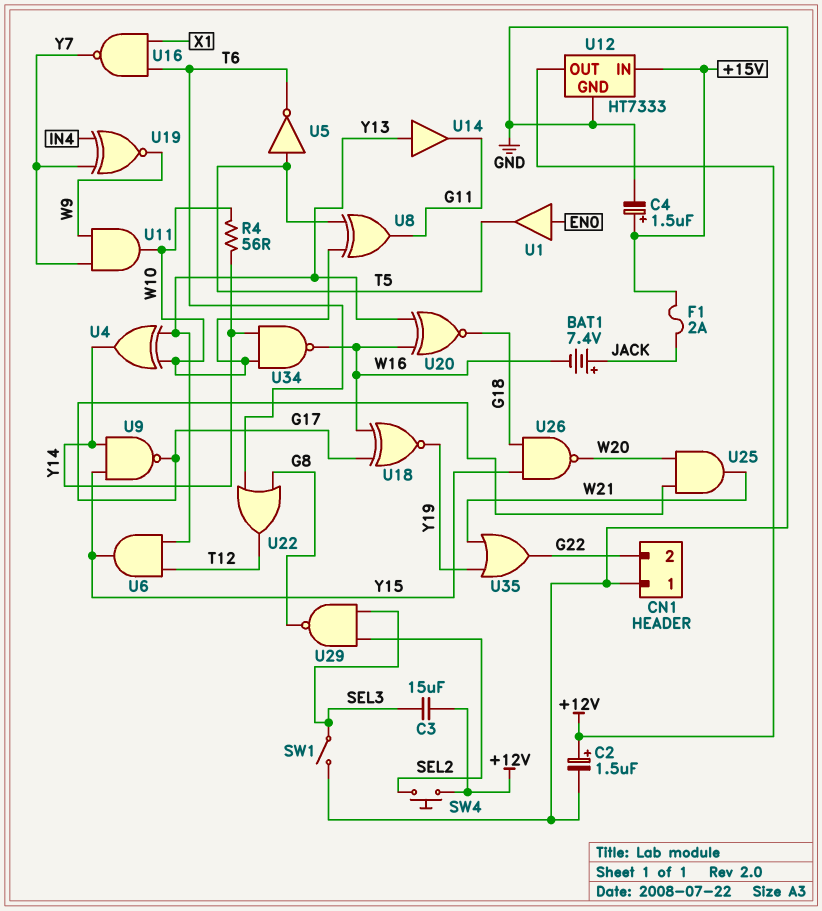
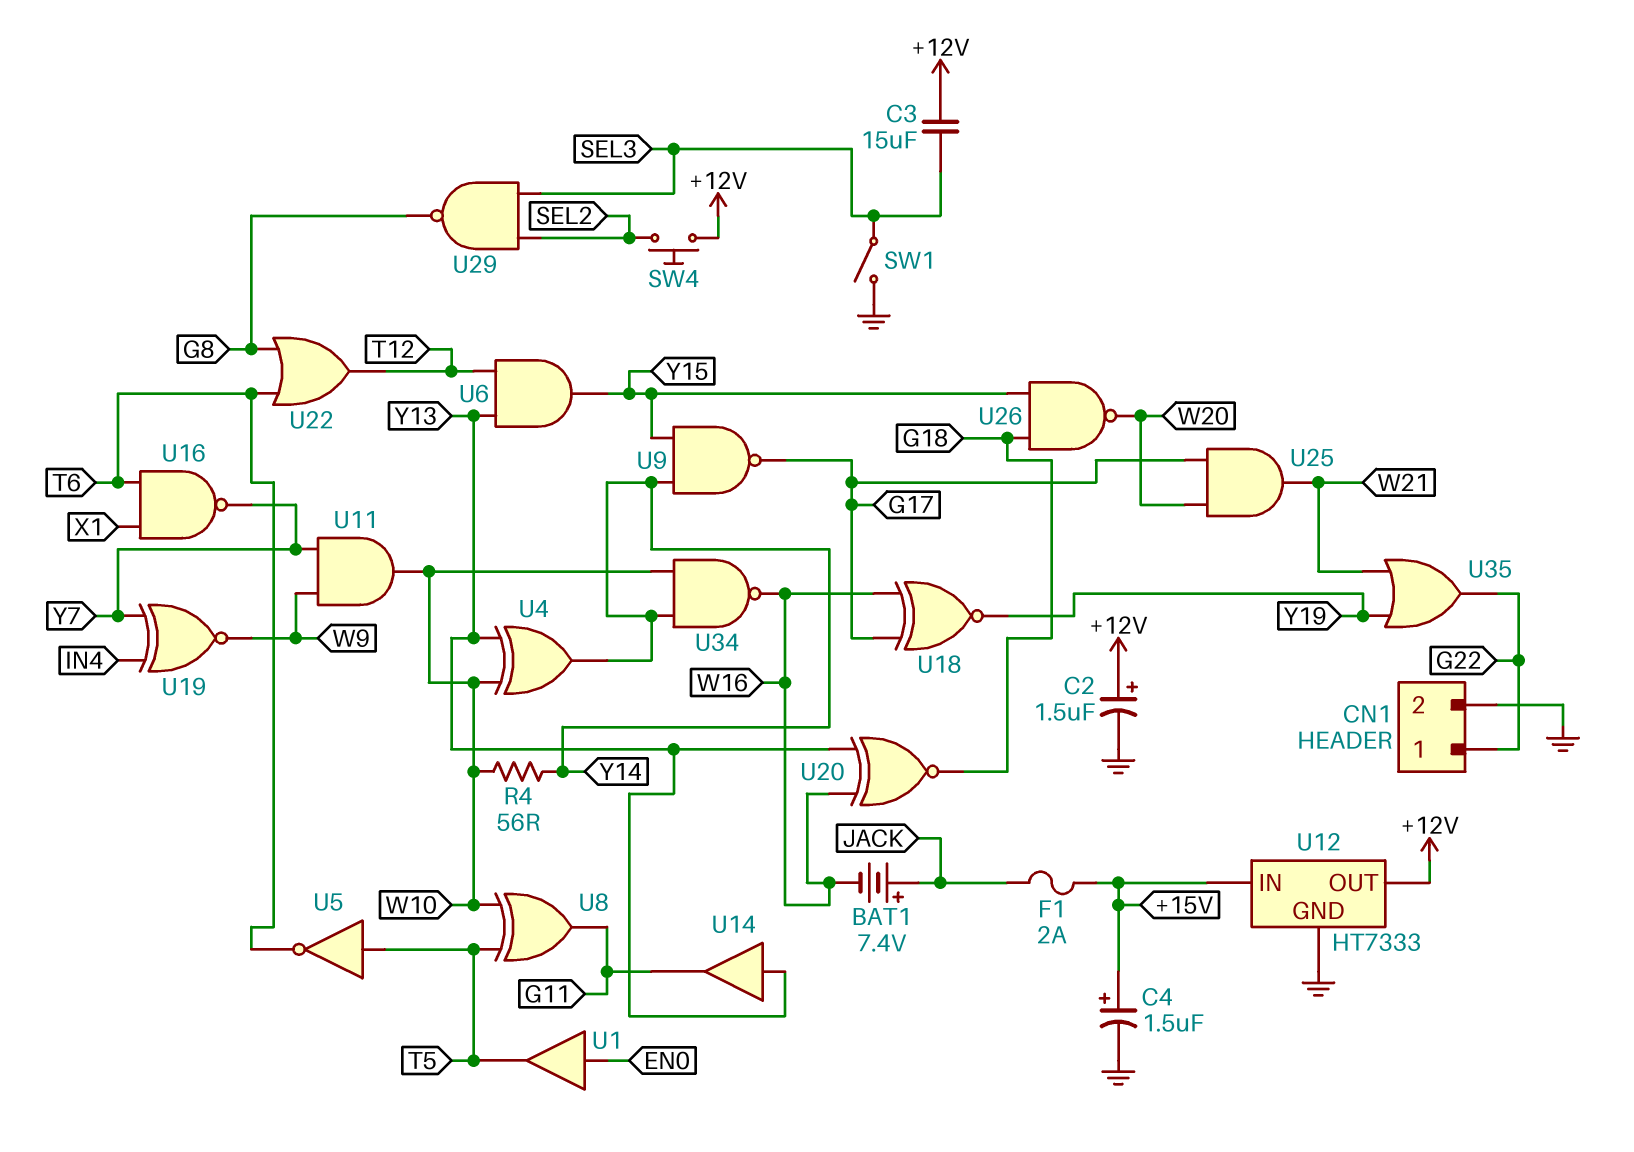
CN1 pin 1: GND -> G22
CN1 pin 2: G22 -> GND

